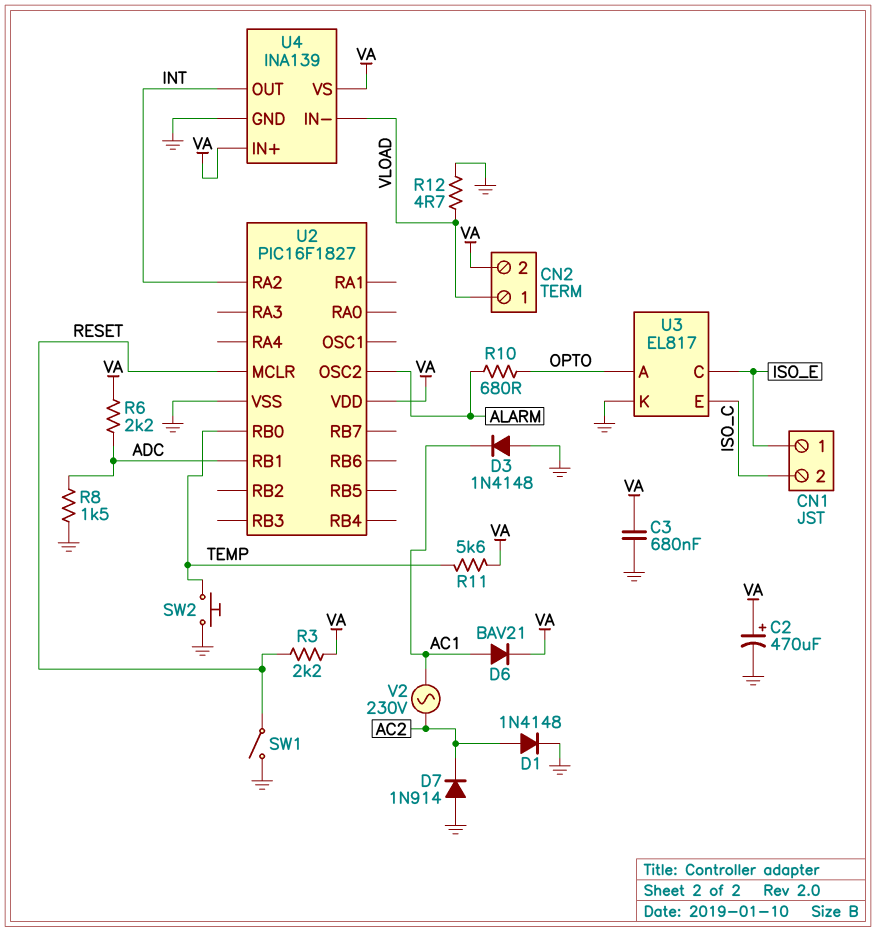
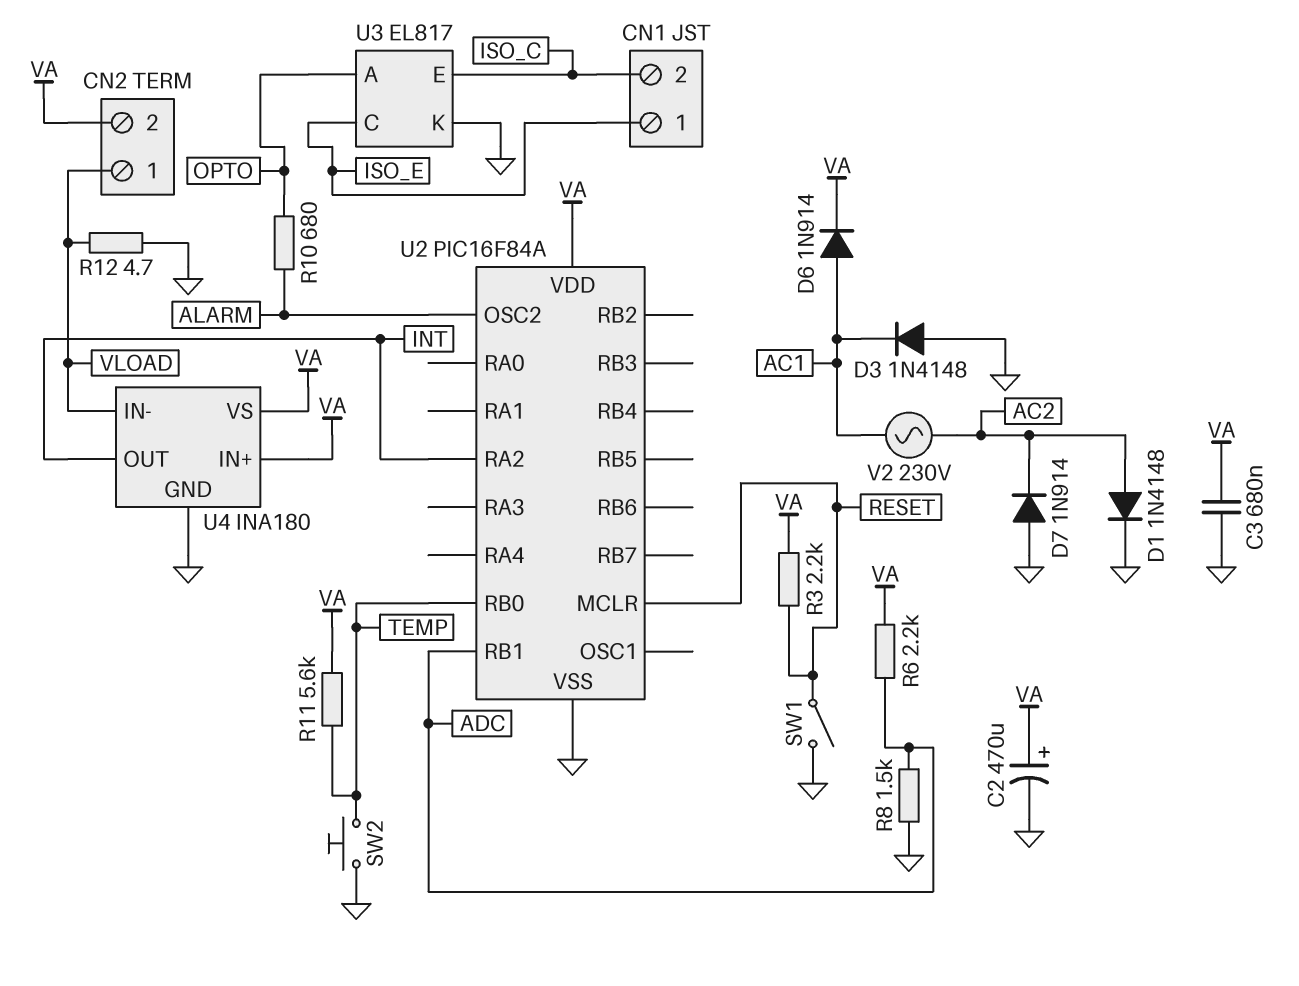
D6: diode BAV21 (A AC1, K VA) -> diode 1N914 (A AC1, K VA)
U2: PIC16F1827 -> PIC16F84A
U4: INA139 -> INA180

